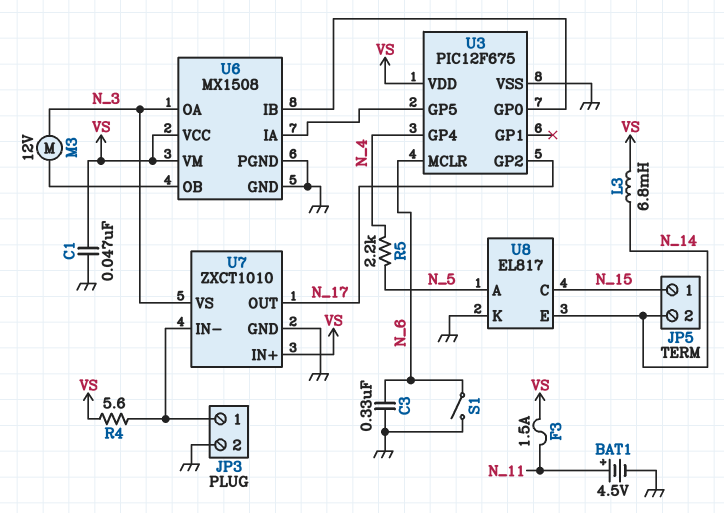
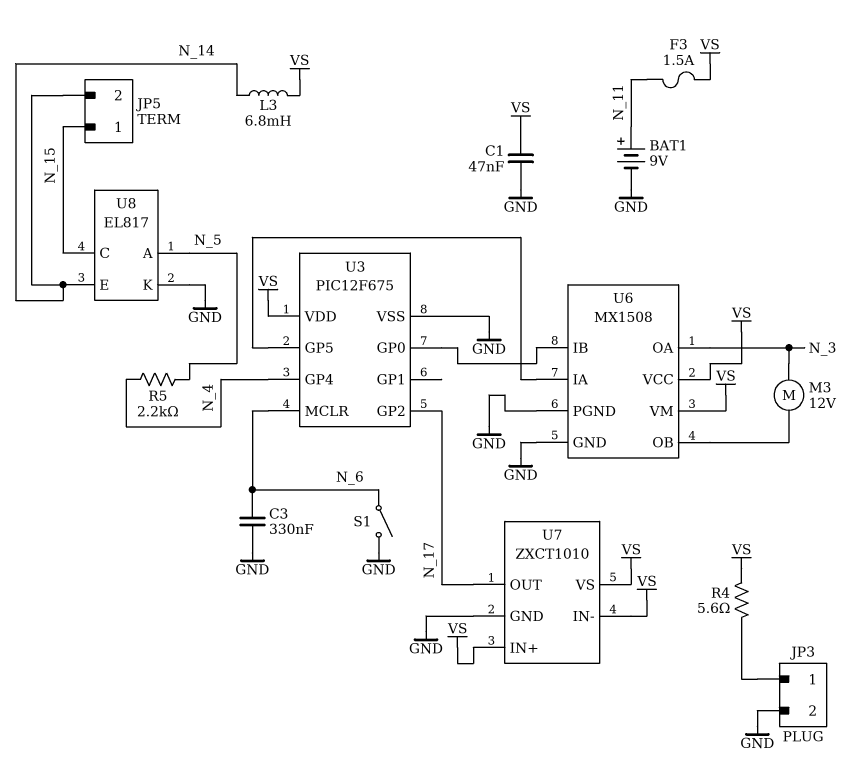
BAT1: 4.5V (plus N_11, minus GND) -> 9V (plus N_11, minus GND)
U7 pin IN-: JP3/1 -> VS
U7 pin VS: N_3 -> VS

